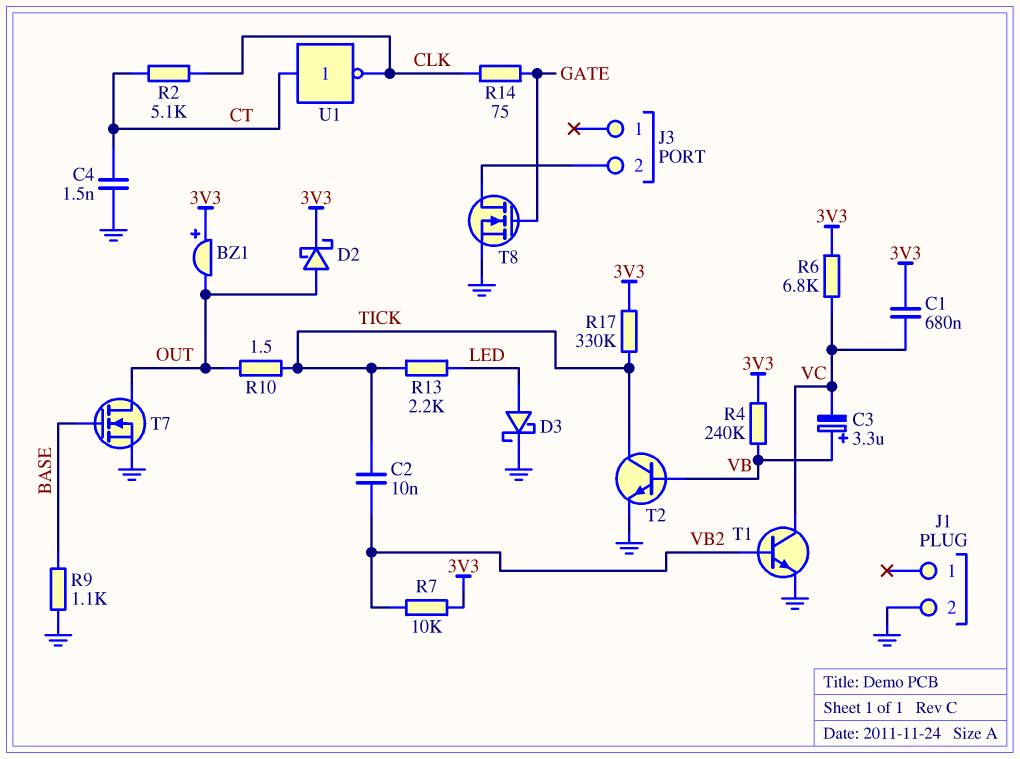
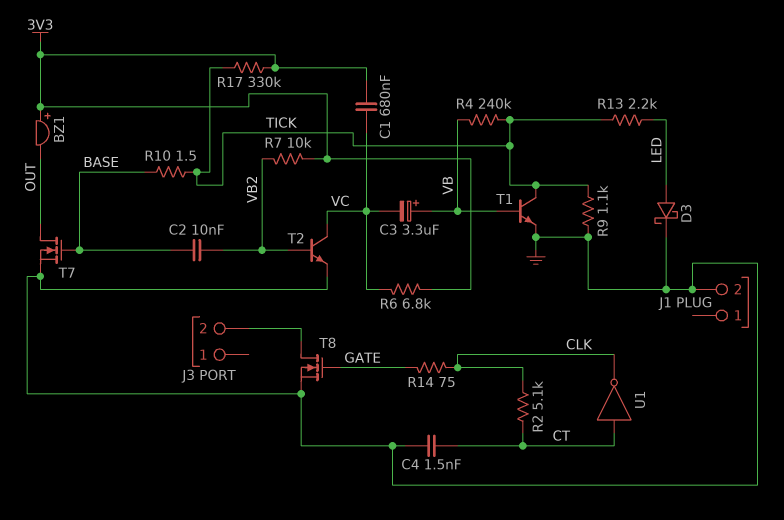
C2: 10nF (TICK, VB2) -> 10nF (BASE, VB2)
D2: schottky (A OUT, K 3V3) -> none
R4: 240k (3V3, VB) -> 240k (TICK, VB)
R9: 1.1k (BASE, GND) -> 1.1k (GND, TICK)
R10: 1.5 (OUT, TICK) -> 1.5 (BASE, TICK)
T1: NPN (B VB2, C VC, E GND) -> NPN (B VB, C TICK, E GND)
T2: NPN (B VB, C TICK, E GND) -> NPN (B VB2, C VC, E GND)

